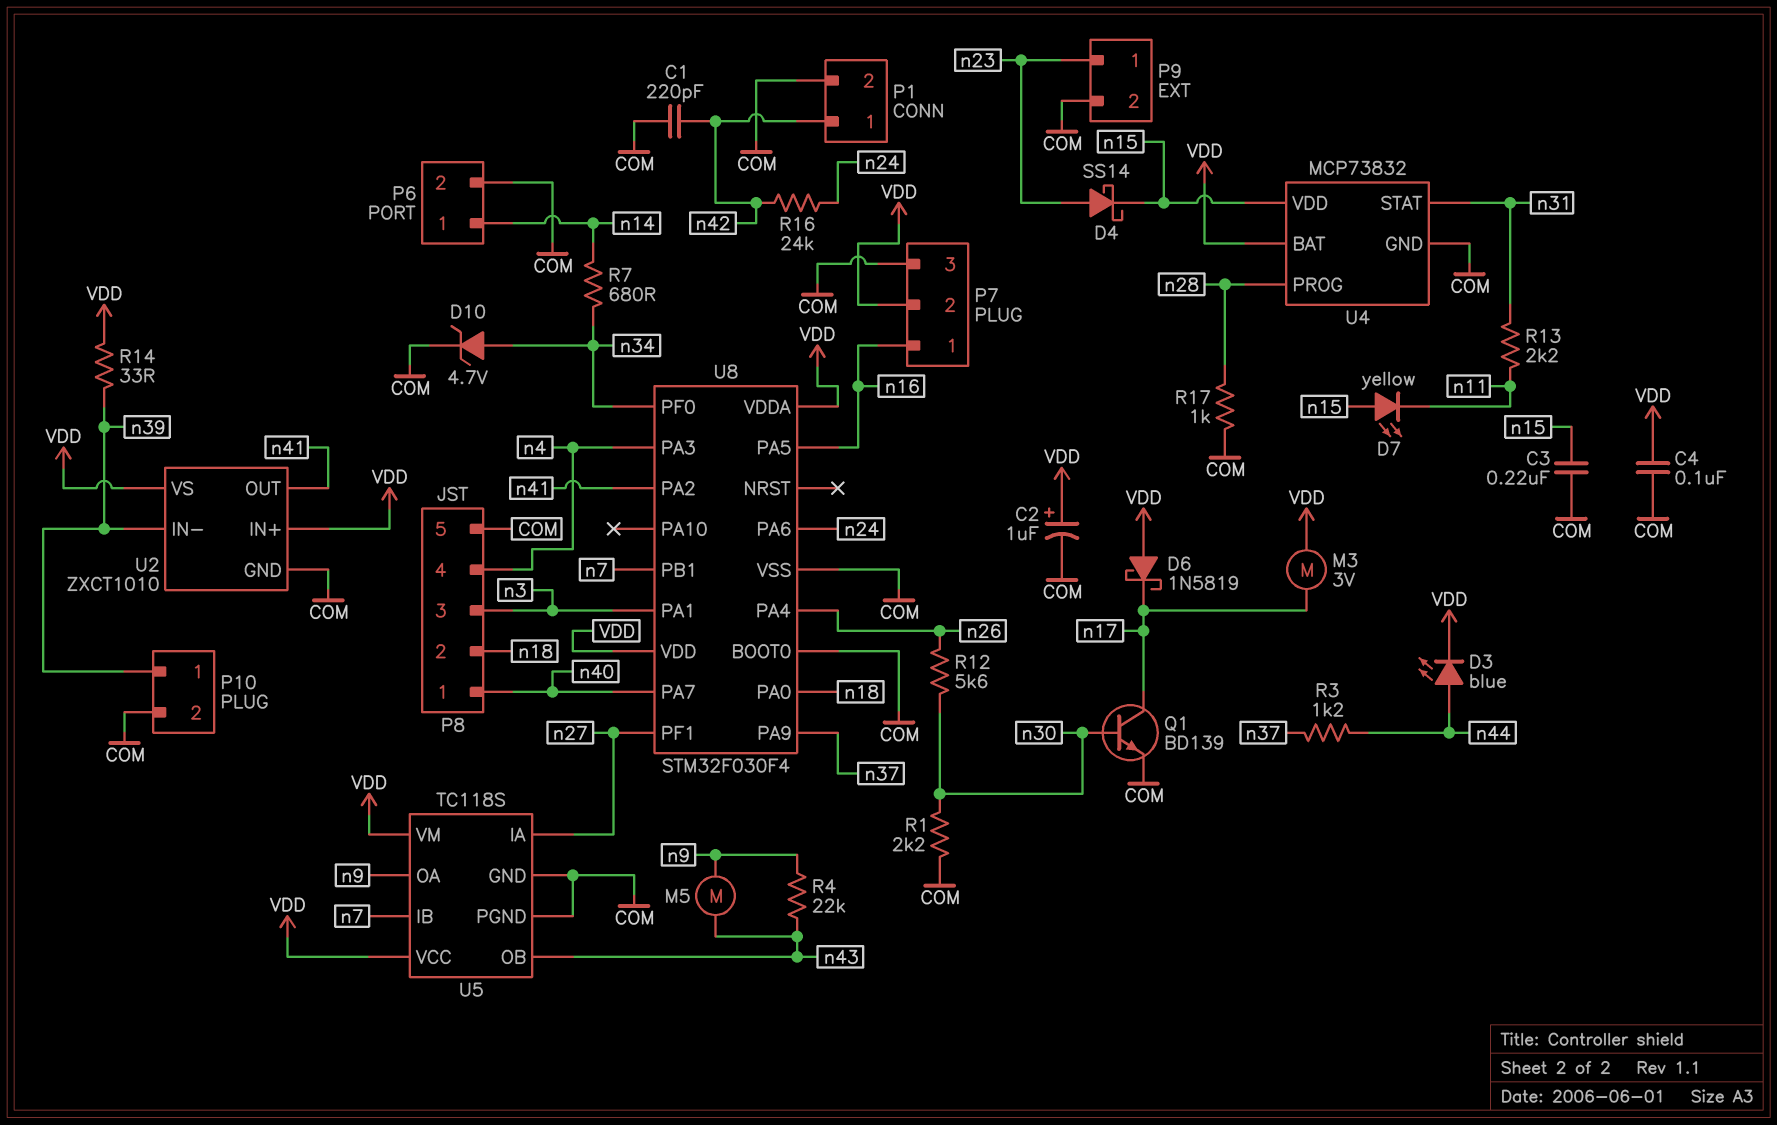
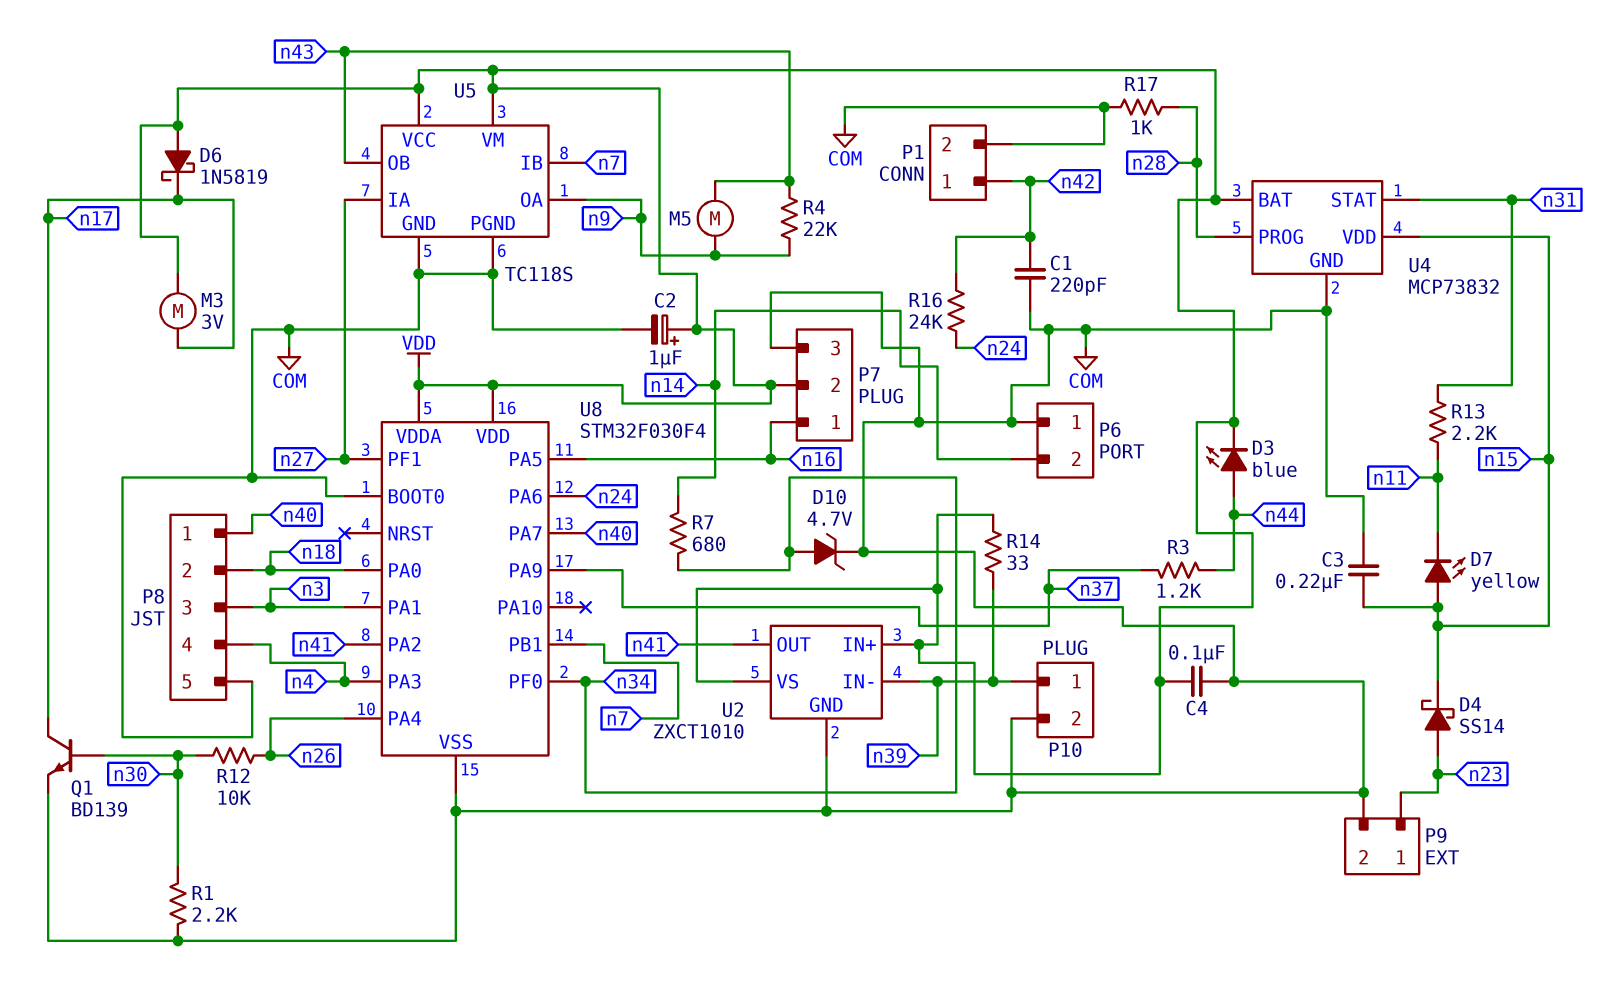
P6 pin 1: n14 -> COM
P6 pin 2: COM -> n14
R12: 5.6k (n26, n30) -> 10k (n26, n30)

